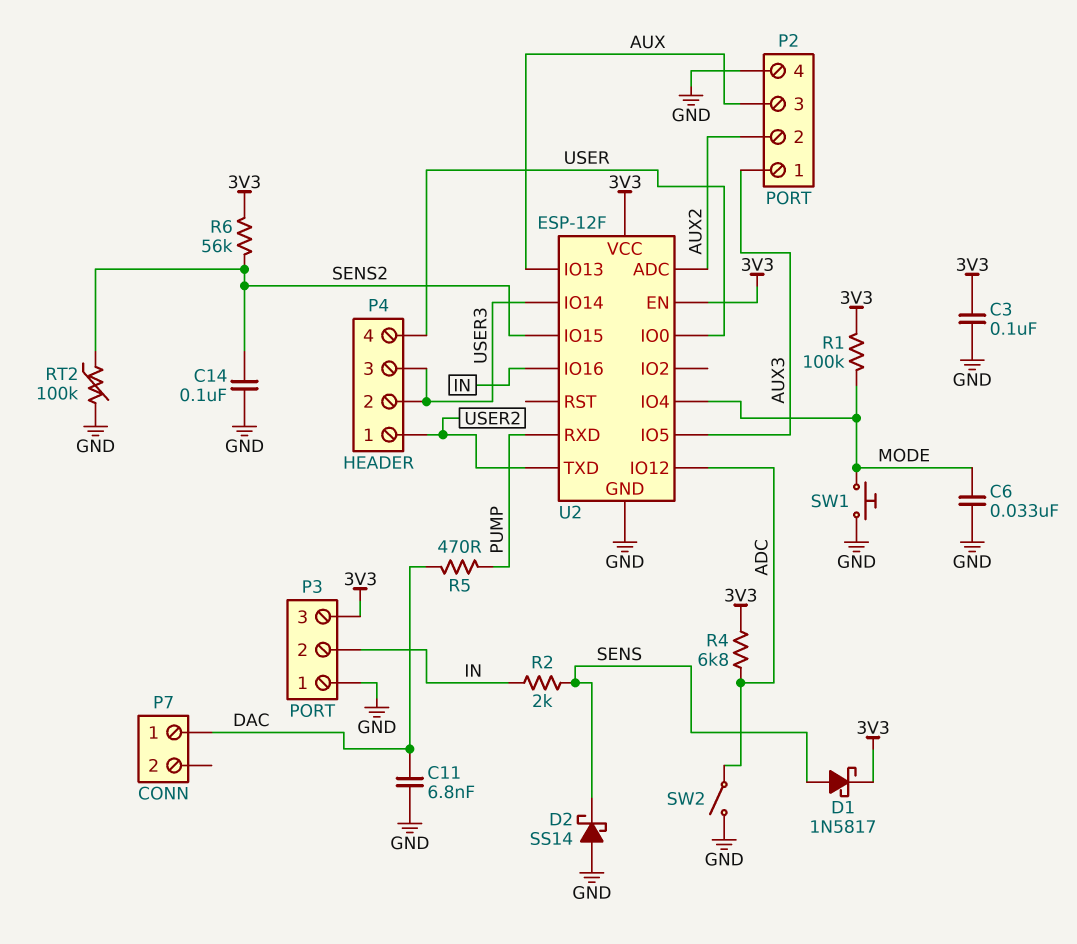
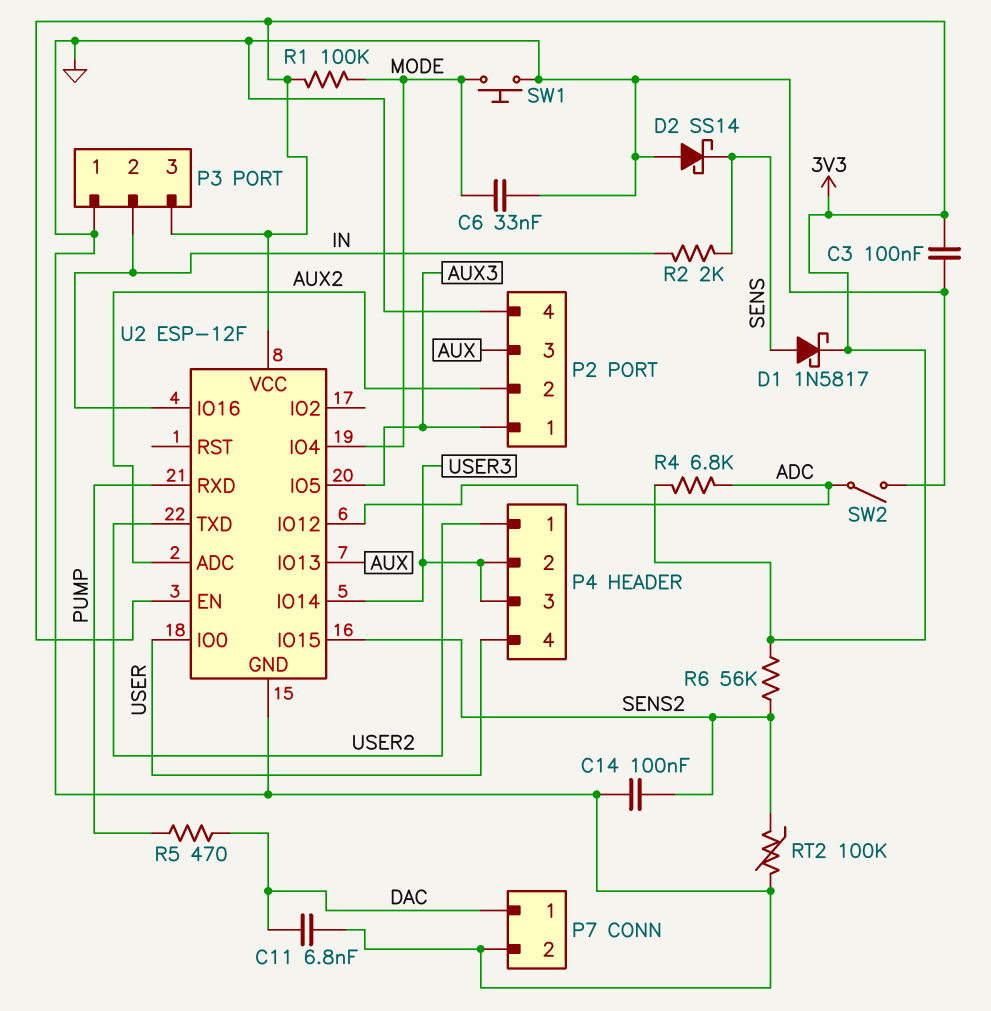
P7 pin 2: none -> GND

